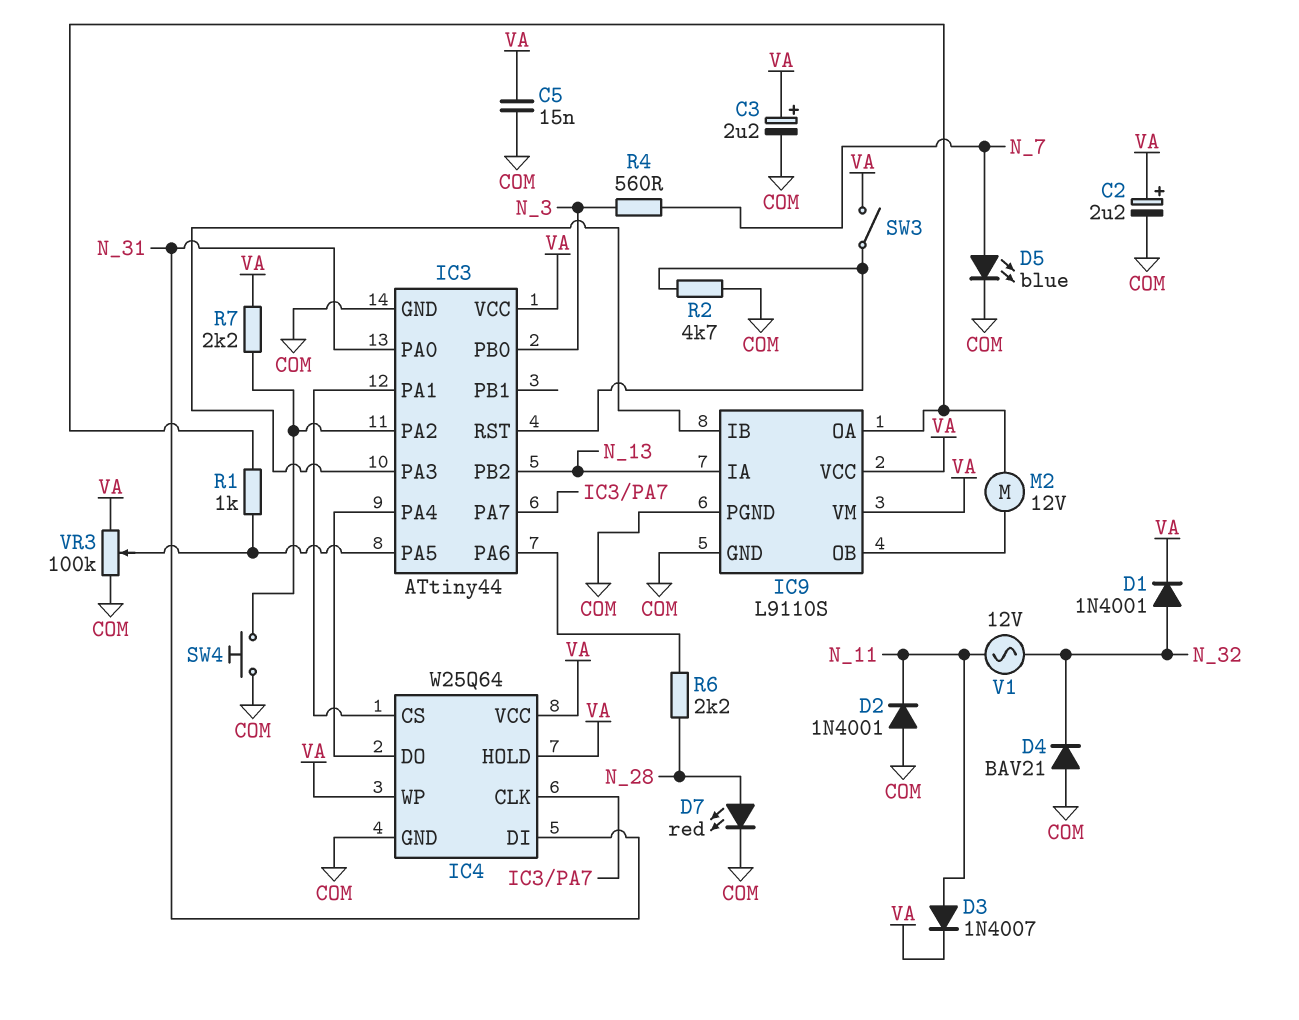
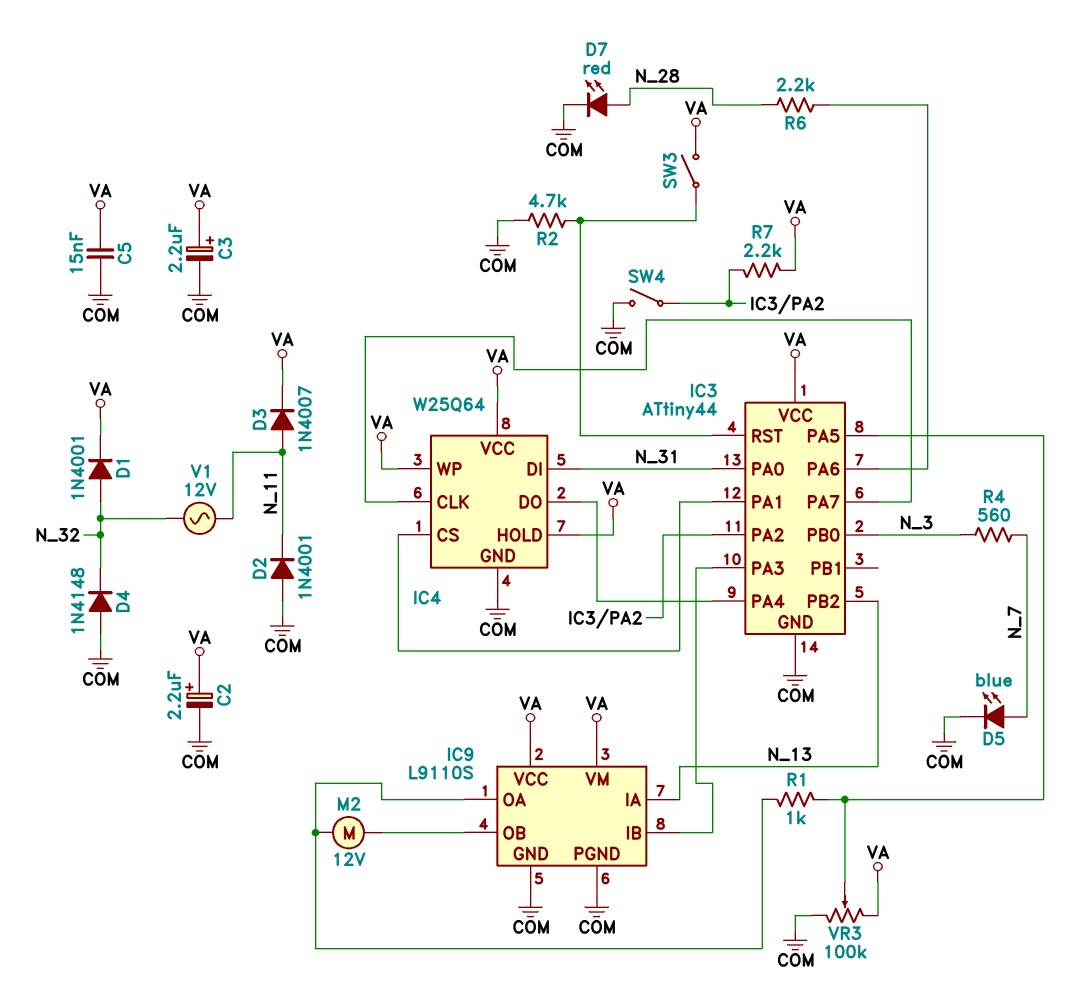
D4: diode BAV21 (A COM, K N_32) -> diode 1N4148 (A COM, K N_32)
SW4: button (COM, IC3/PA2) -> switch (COM, IC3/PA2)

